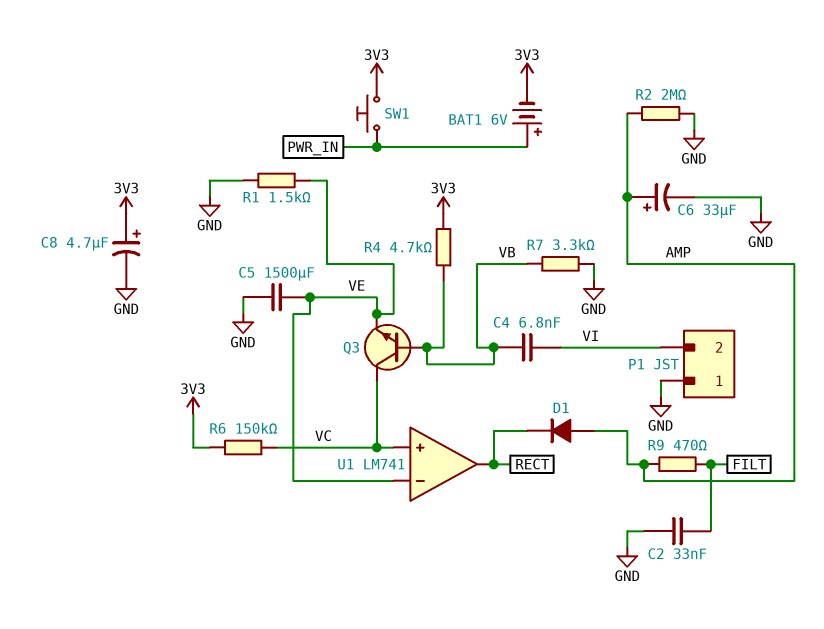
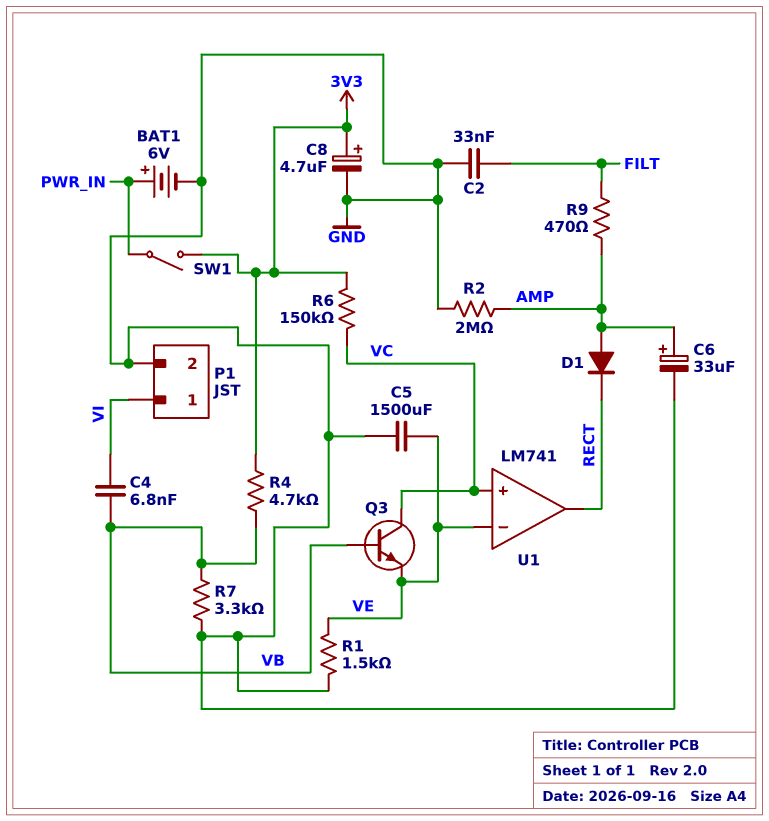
BAT1: 6V (plus PWR_IN, minus 3V3) -> 6V (plus PWR_IN, minus GND)
P1 pin 1: GND -> VI
P1 pin 2: VI -> GND
SW1: button (3V3, PWR_IN) -> switch (3V3, PWR_IN)

